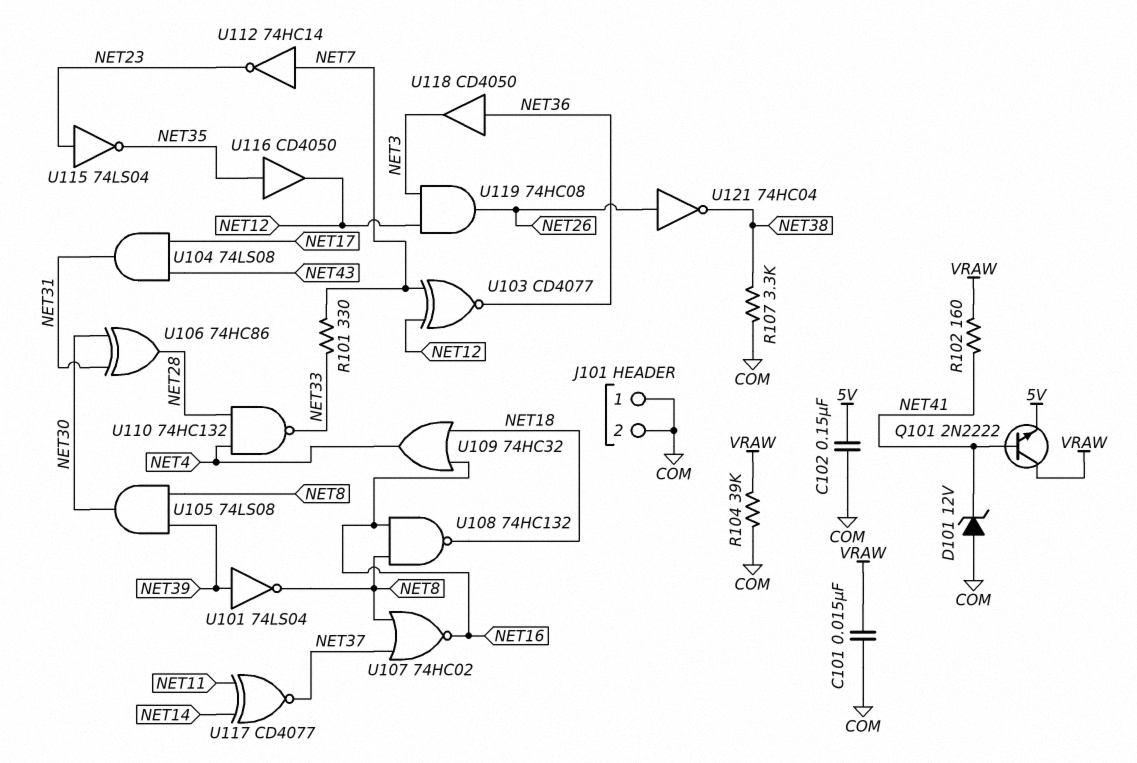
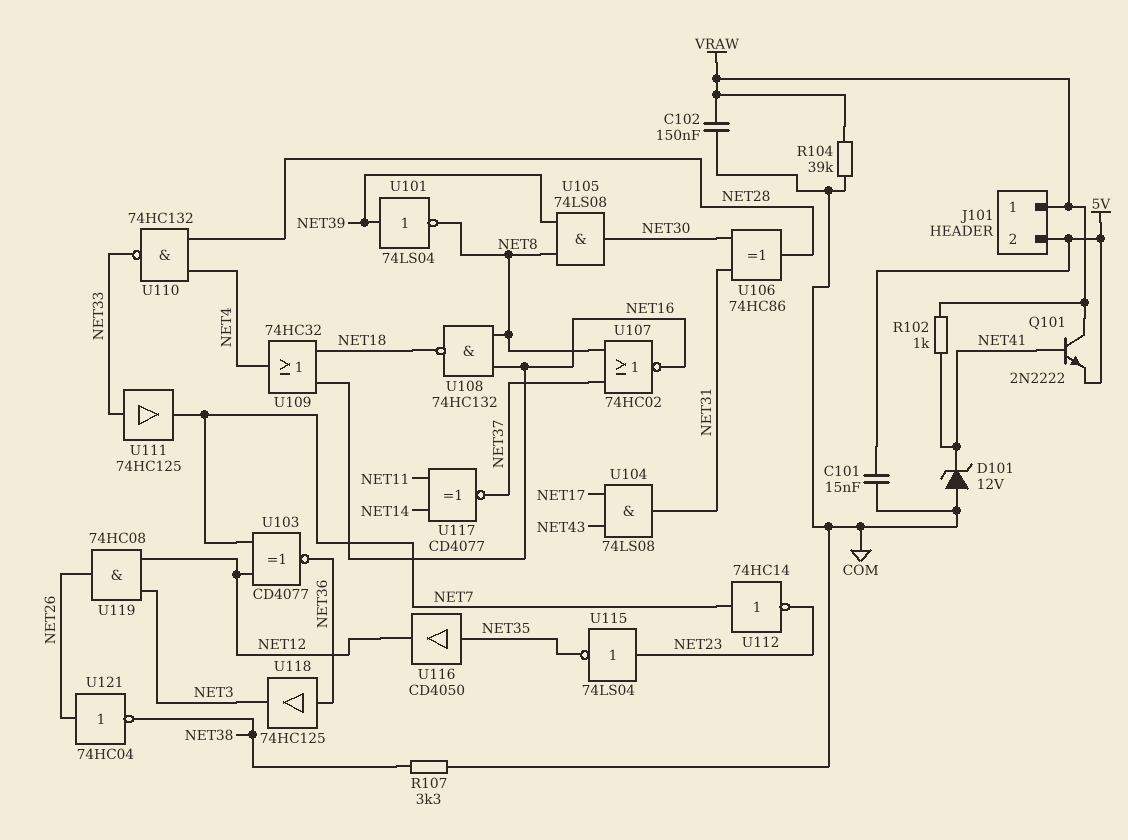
C101: 15nF (COM, VRAW) -> 15nF (5V, COM)
C102: 150nF (5V, COM) -> 150nF (COM, VRAW)
J101 pin 1: COM -> VRAW
J101 pin 2: COM -> 5V
R101: 330 (NET7, NET33) -> none
R102: 160 (NET41, VRAW) -> 1k (NET41, VRAW)
U111: none -> buffer 74HC125 (in NET33, out NET7)
U118: buffer CD4050 (in NET36, out NET3) -> buffer 74HC125 (in NET36, out NET3)

